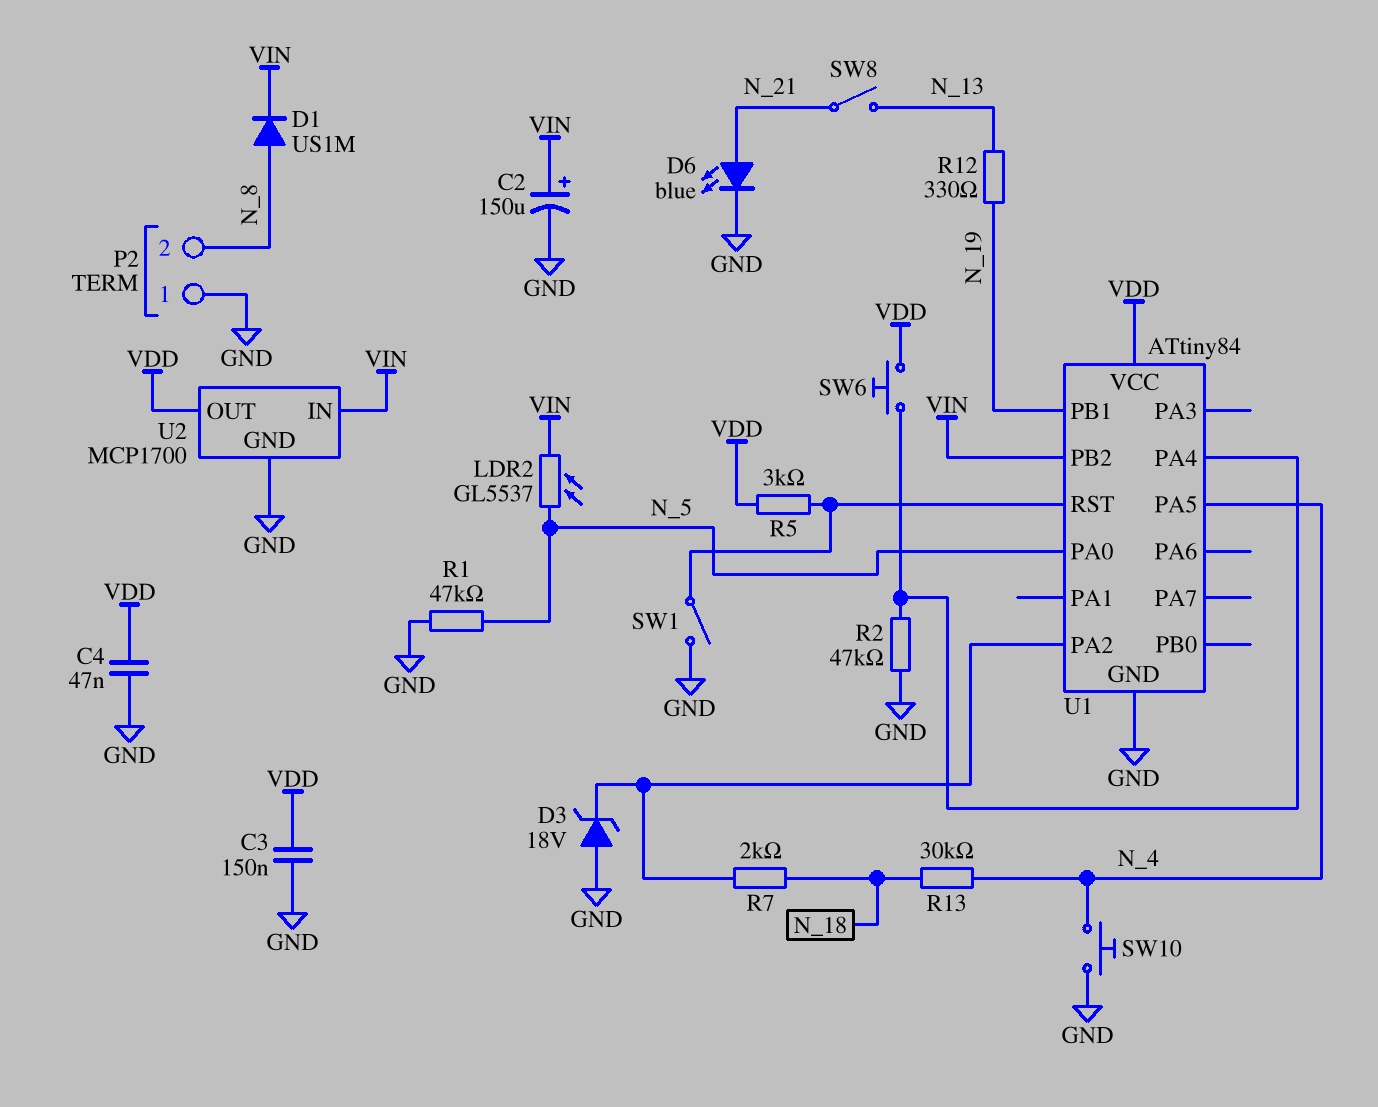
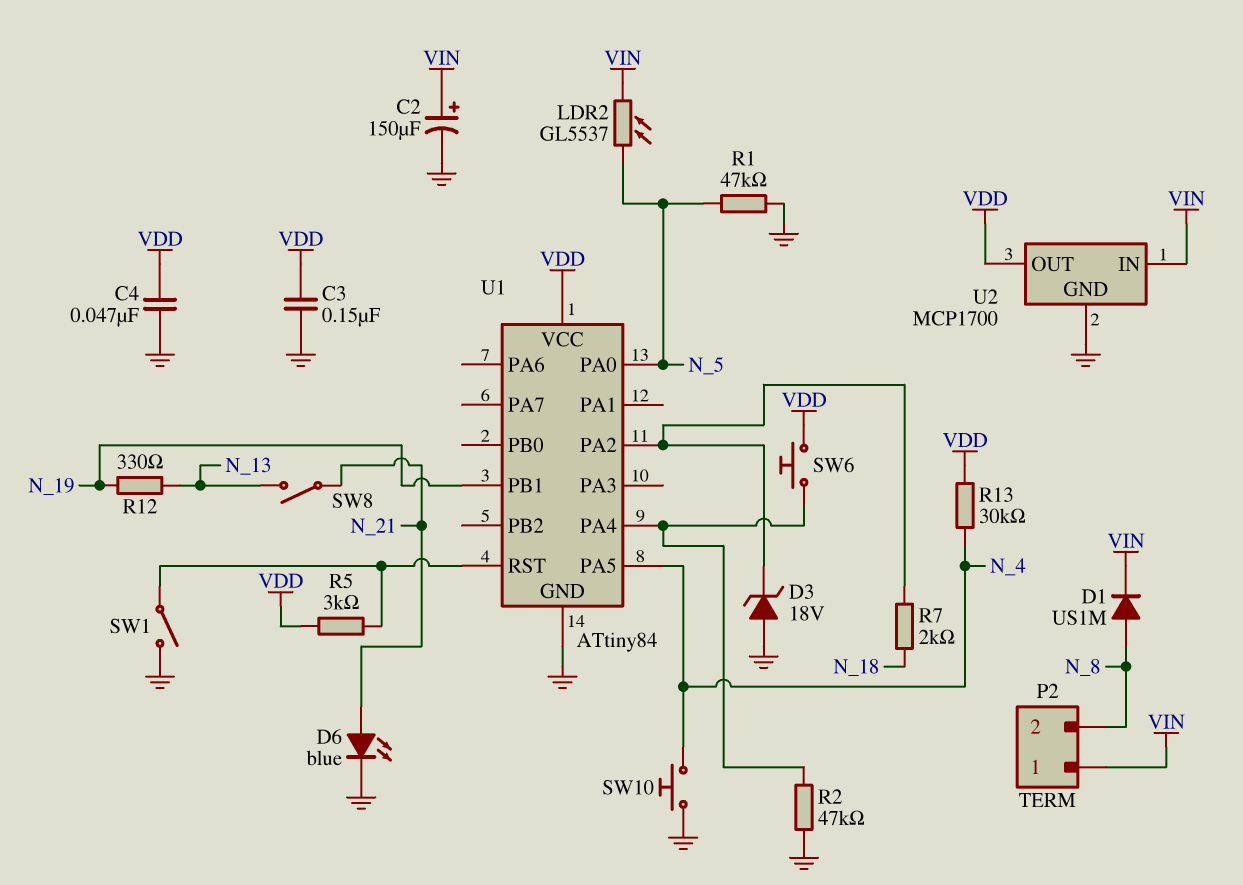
P2 pin 1: GND -> VIN
R13: 30k (N_4, N_18) -> 30k (N_4, VDD)
U1 pin PB2: VIN -> none

